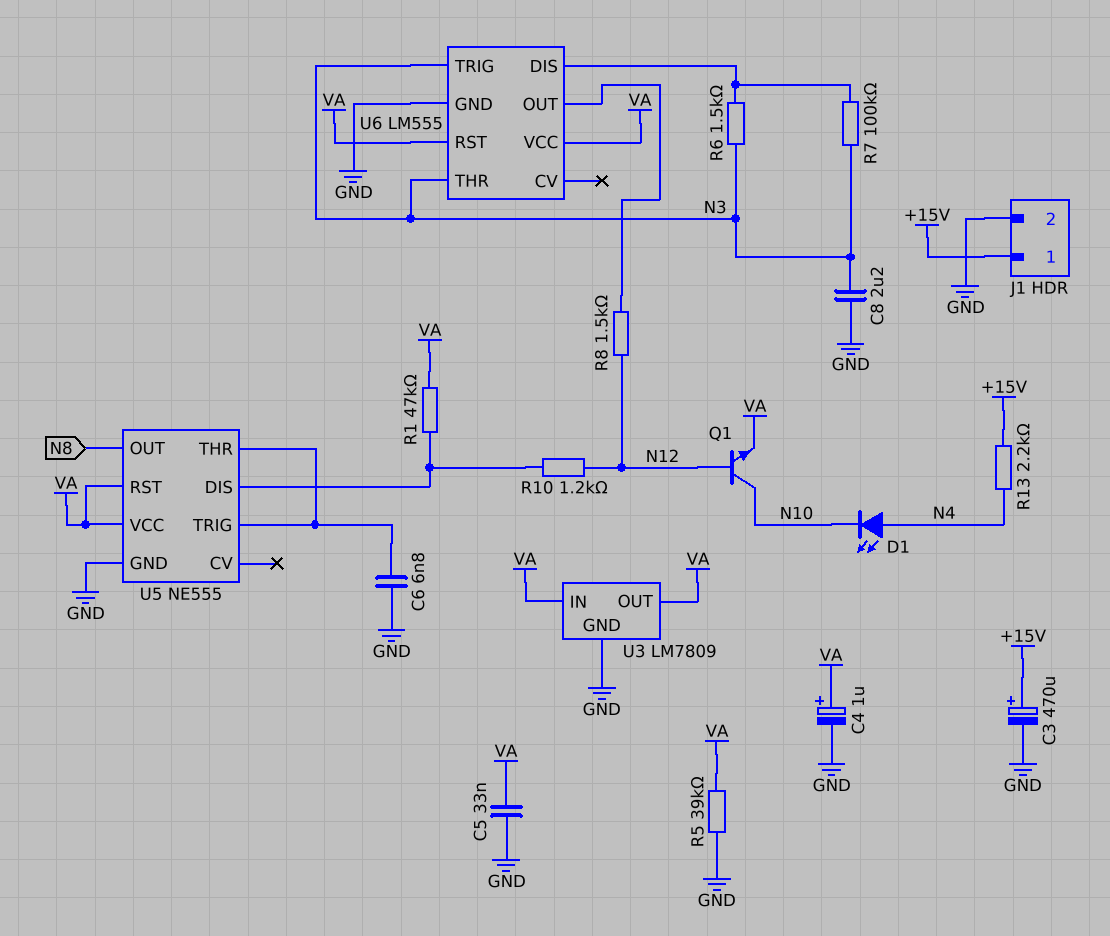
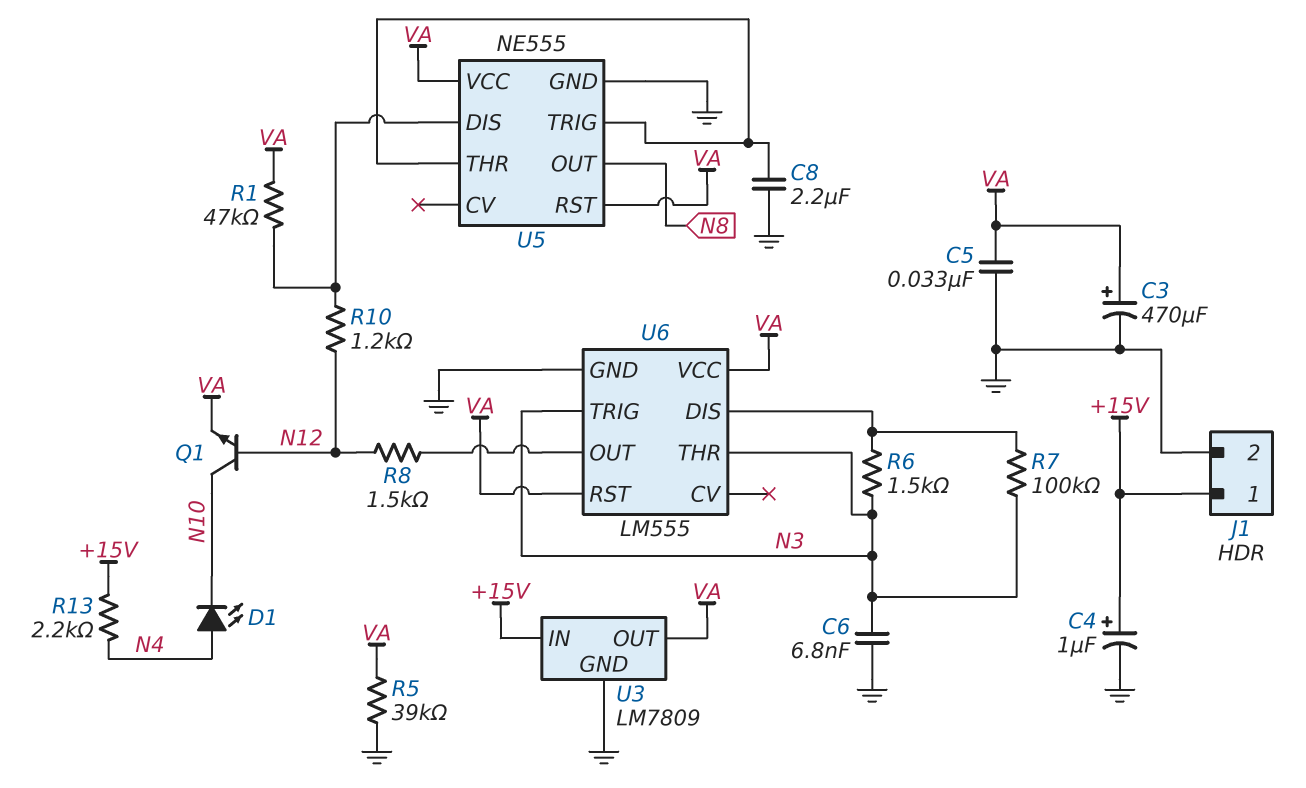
C3: 470uF (plus +15V, minus GND) -> 470uF (plus VA, minus GND)
C4: 1uF (plus VA, minus GND) -> 1uF (plus +15V, minus GND)
C6: 6.8nF (GND, U5/THR) -> 6.8nF (GND, N3)
C8: 2.2uF (GND, N3) -> 2.2uF (GND, U5/THR)
U3 pin IN: VA -> +15V

